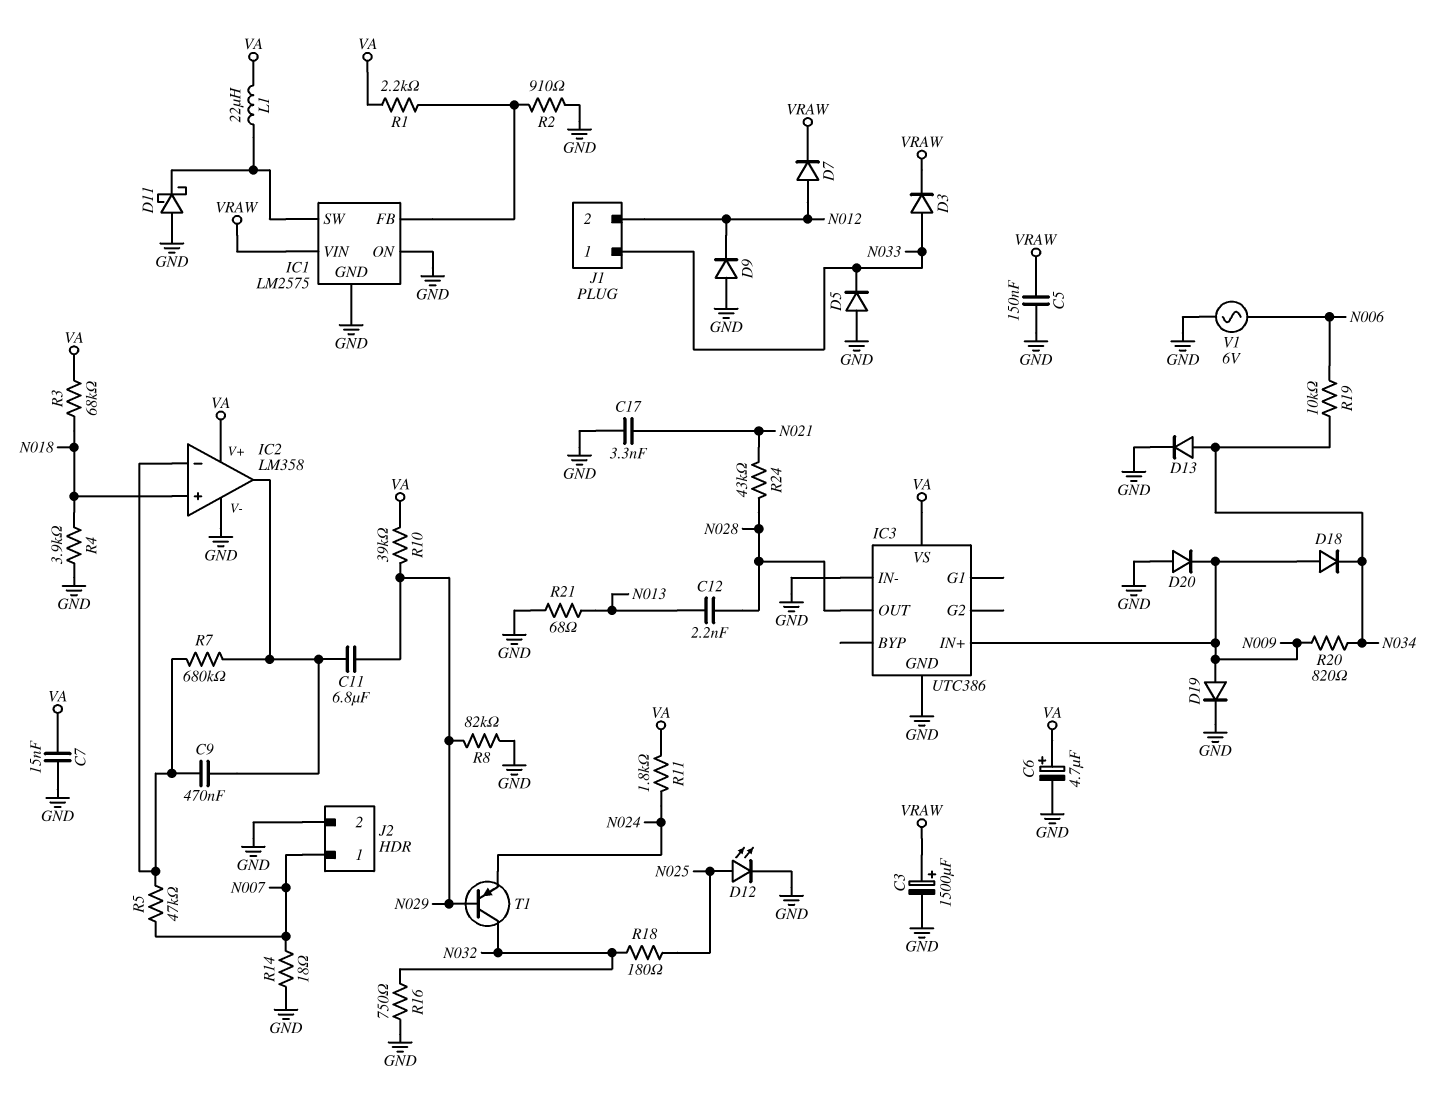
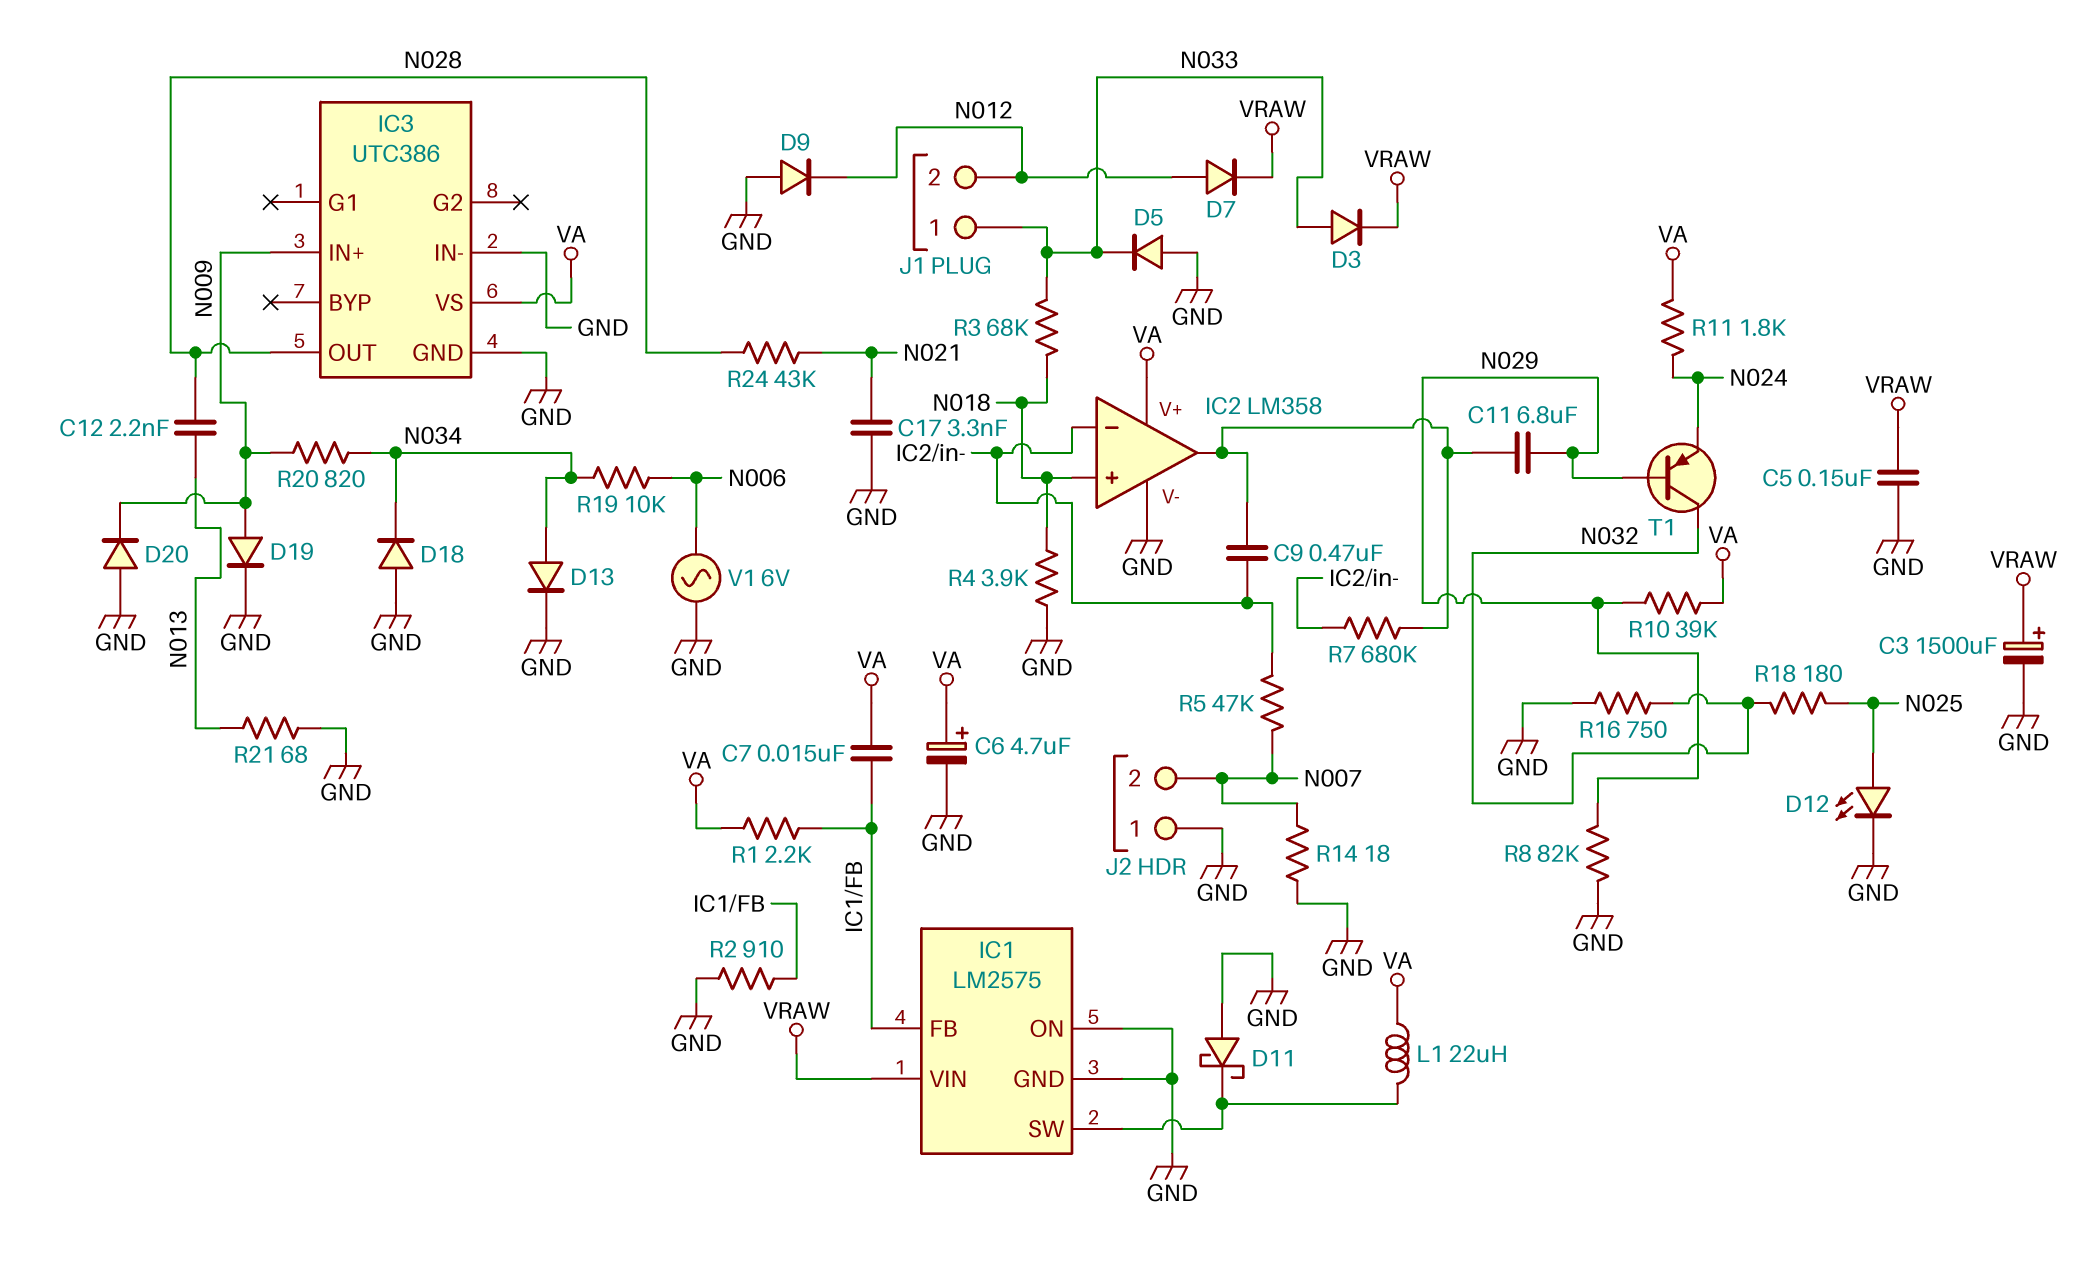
C7: 15nF (GND, VA) -> 15nF (IC1/FB, VA)
D18: diode (A N009, K N034) -> diode (A GND, K N034)
J2 pin 1: N007 -> GND
J2 pin 2: GND -> N007
R3: 68k (N018, VA) -> 68k (N018, N033)

